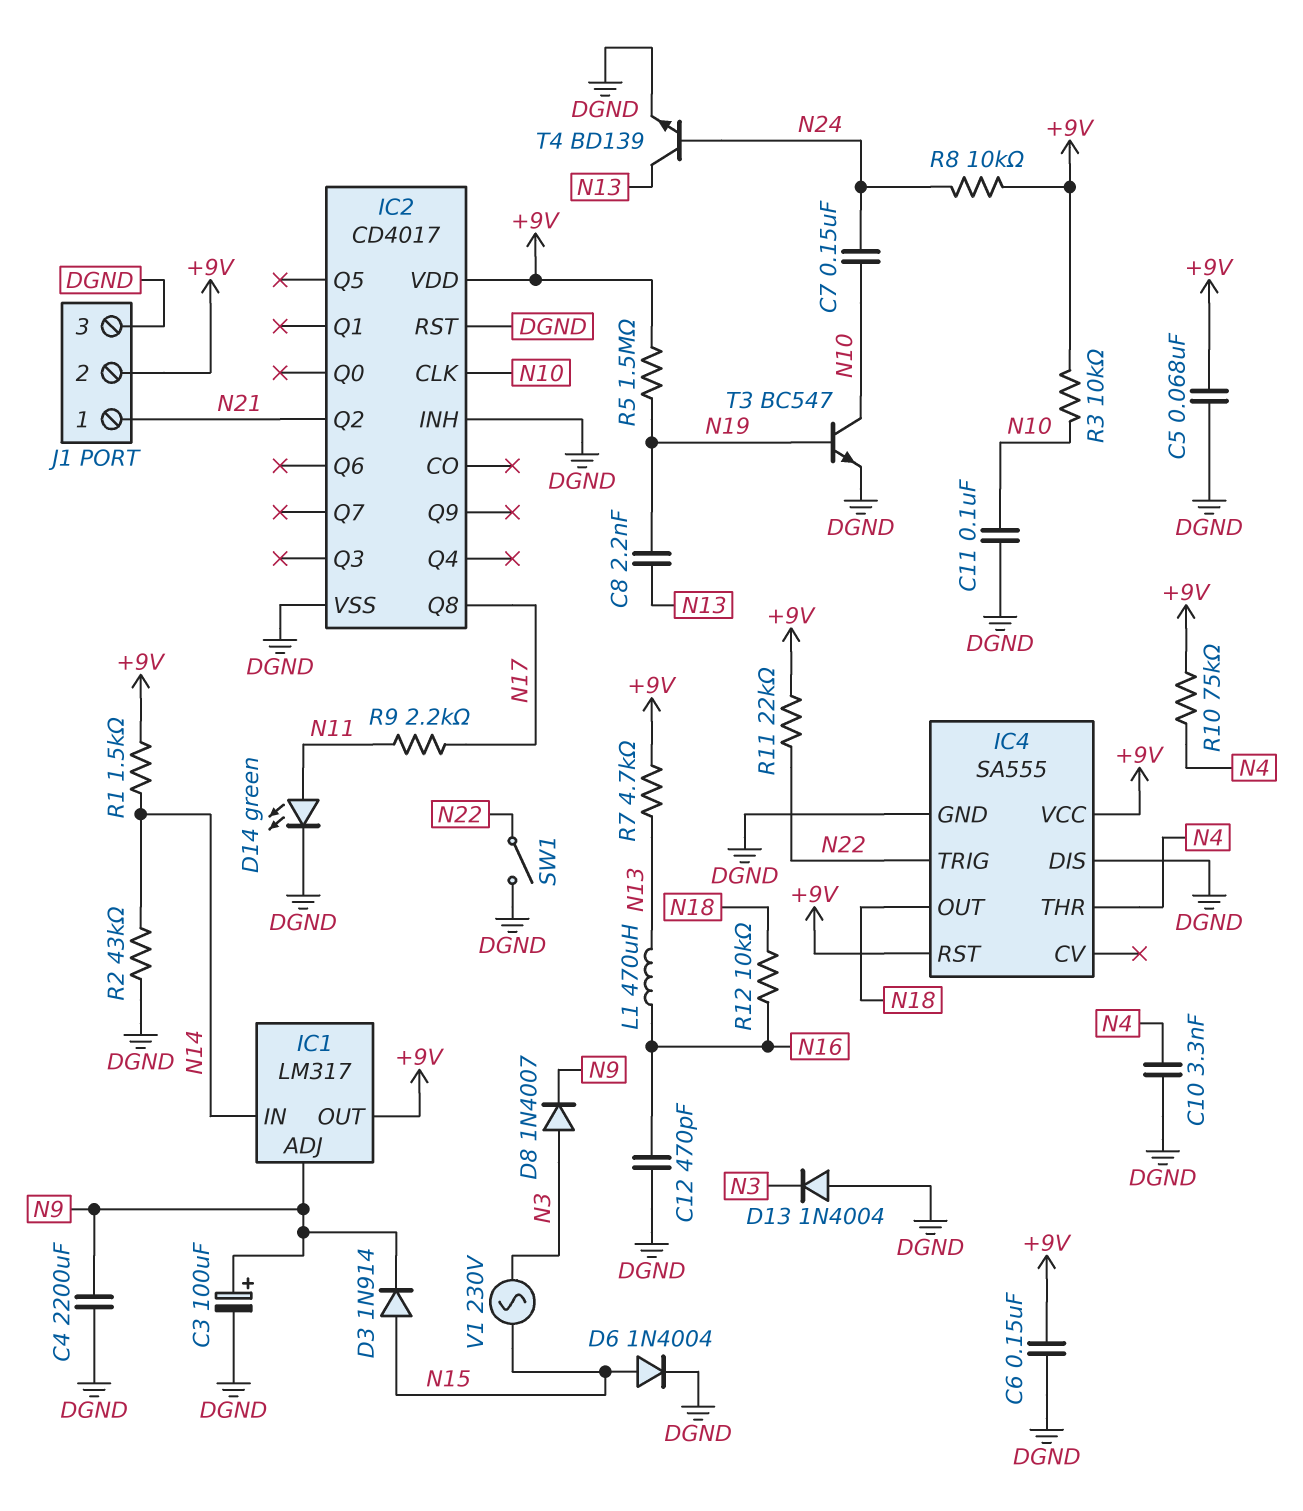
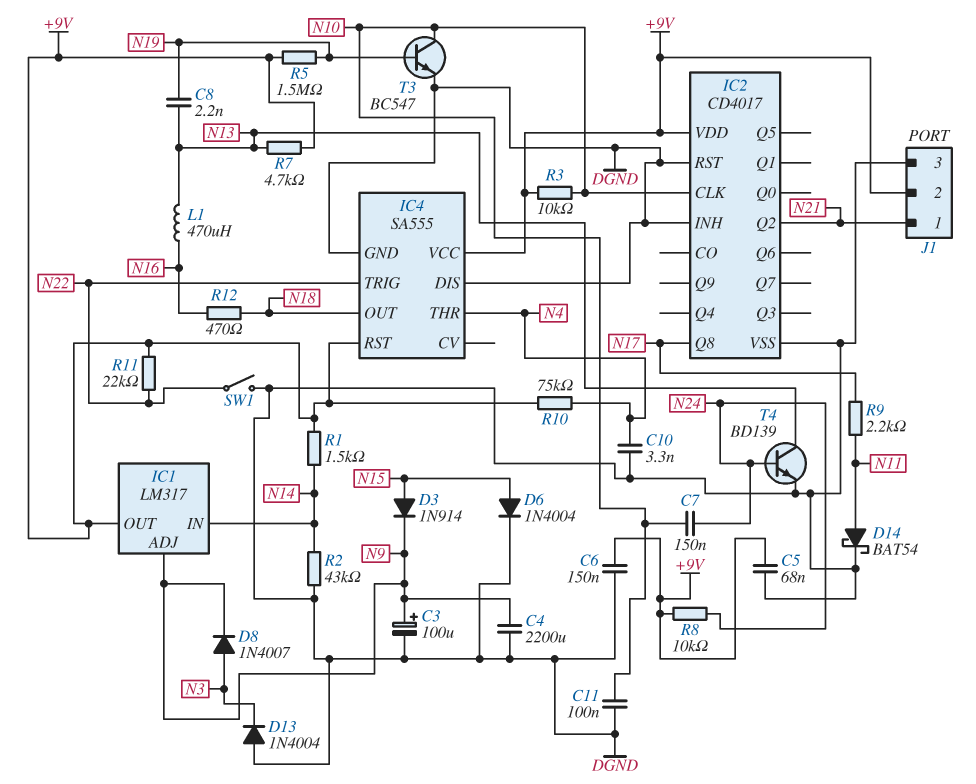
C12: 470pF (DGND, N16) -> none
D14: LED green (A N11, K DGND) -> schottky BAT54 (A N11, K DGND)
R12: 10k (N16, N18) -> 470 (N16, N18)
V1: AC 230V (N3, N15) -> none

